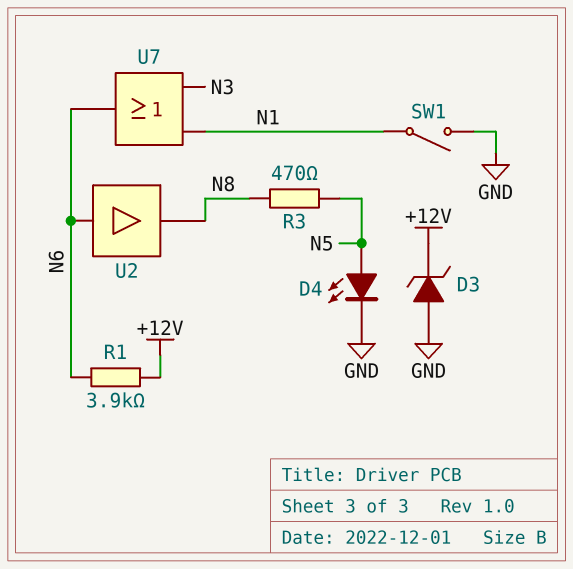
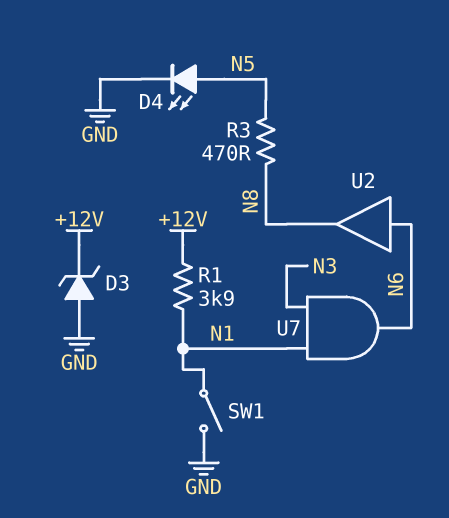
R1: 3.9k (+12V, N6) -> 3.9k (+12V, N1)
U7: OR (in N1, in N3, out N6) -> AND (in N1, in N3, out N6)

